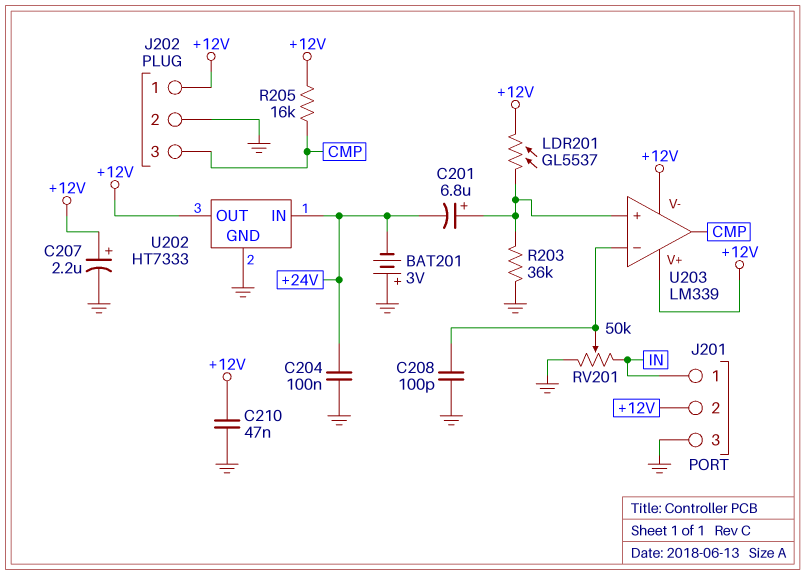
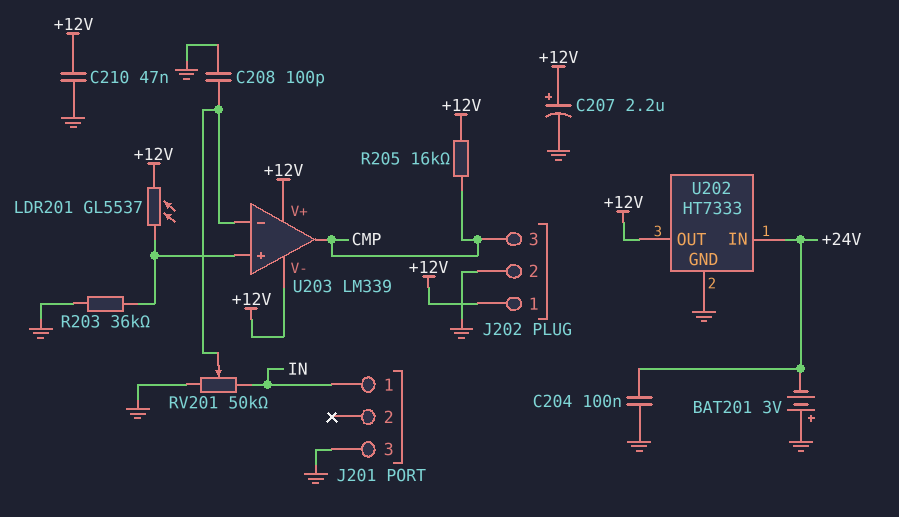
C201: 6.8uF (plus U203/in+, minus +24V) -> none
J201 pin 2: +12V -> none

